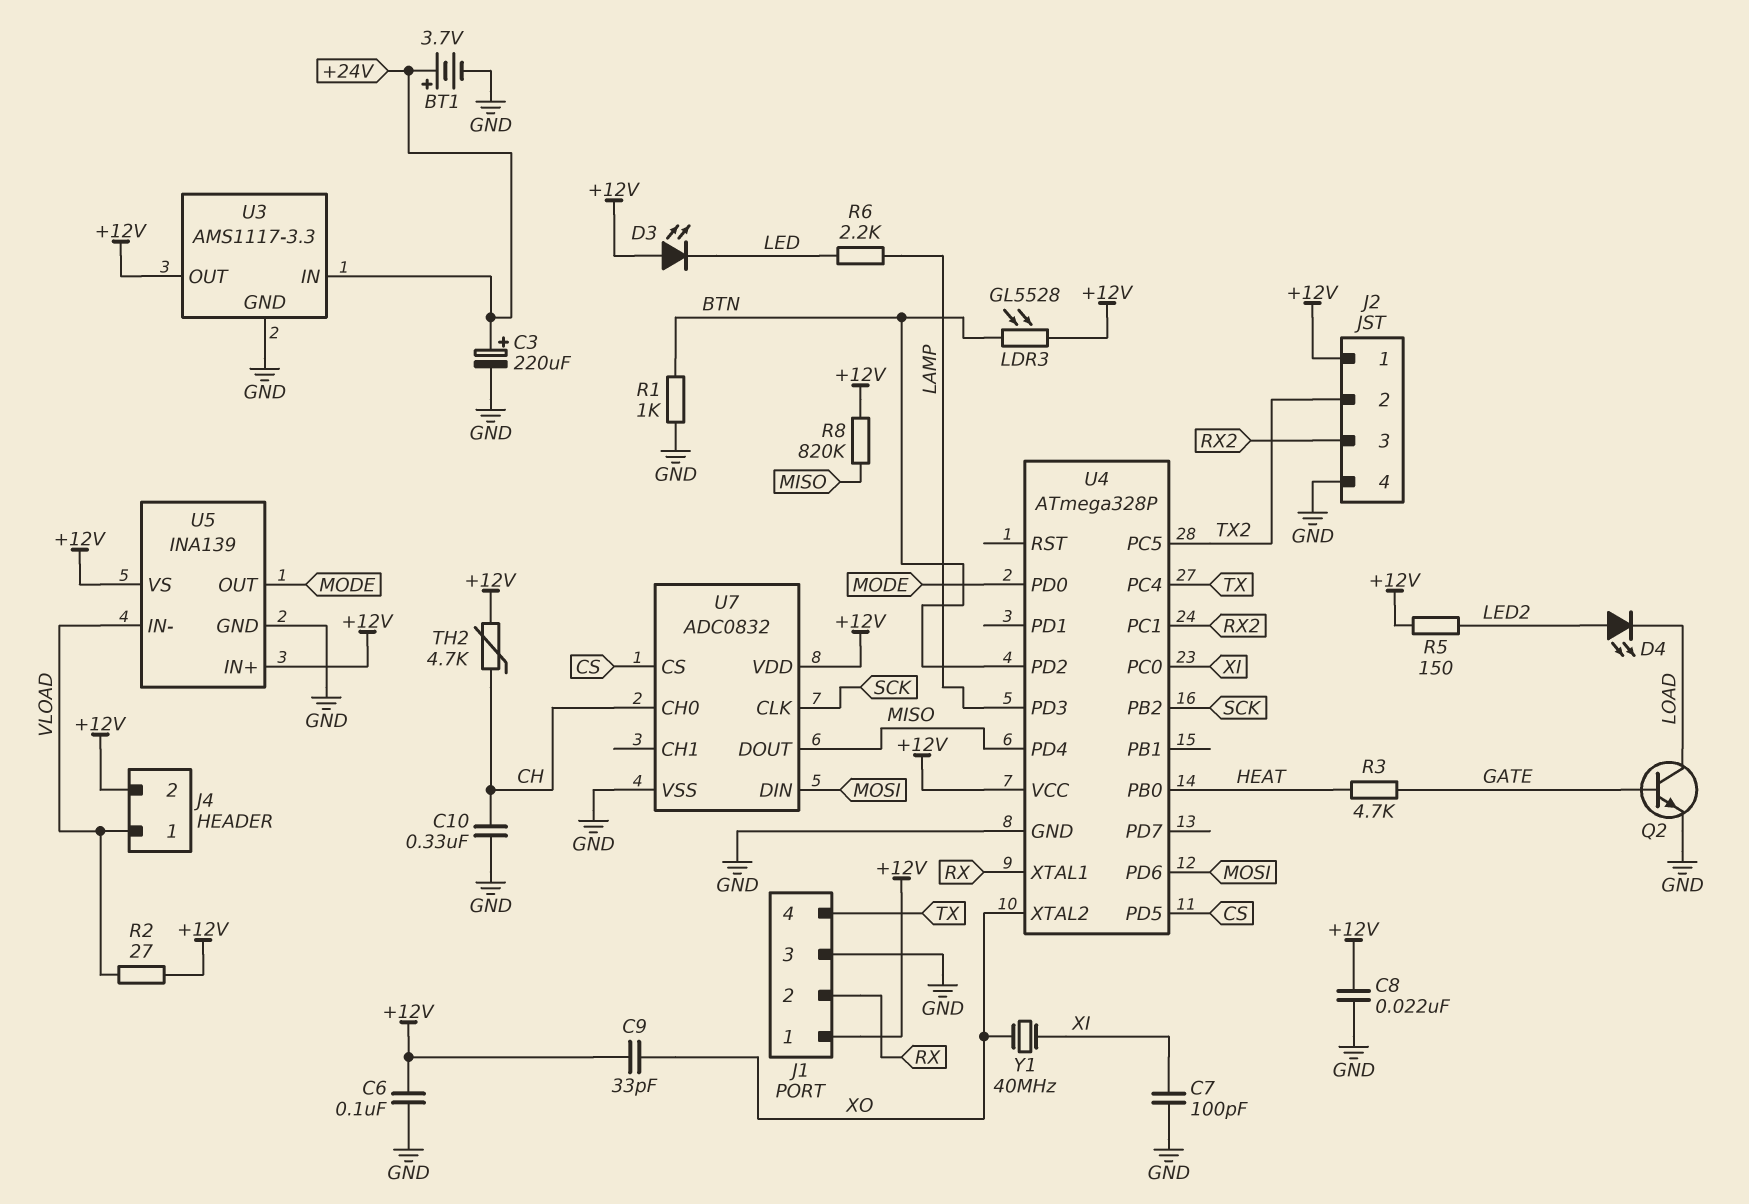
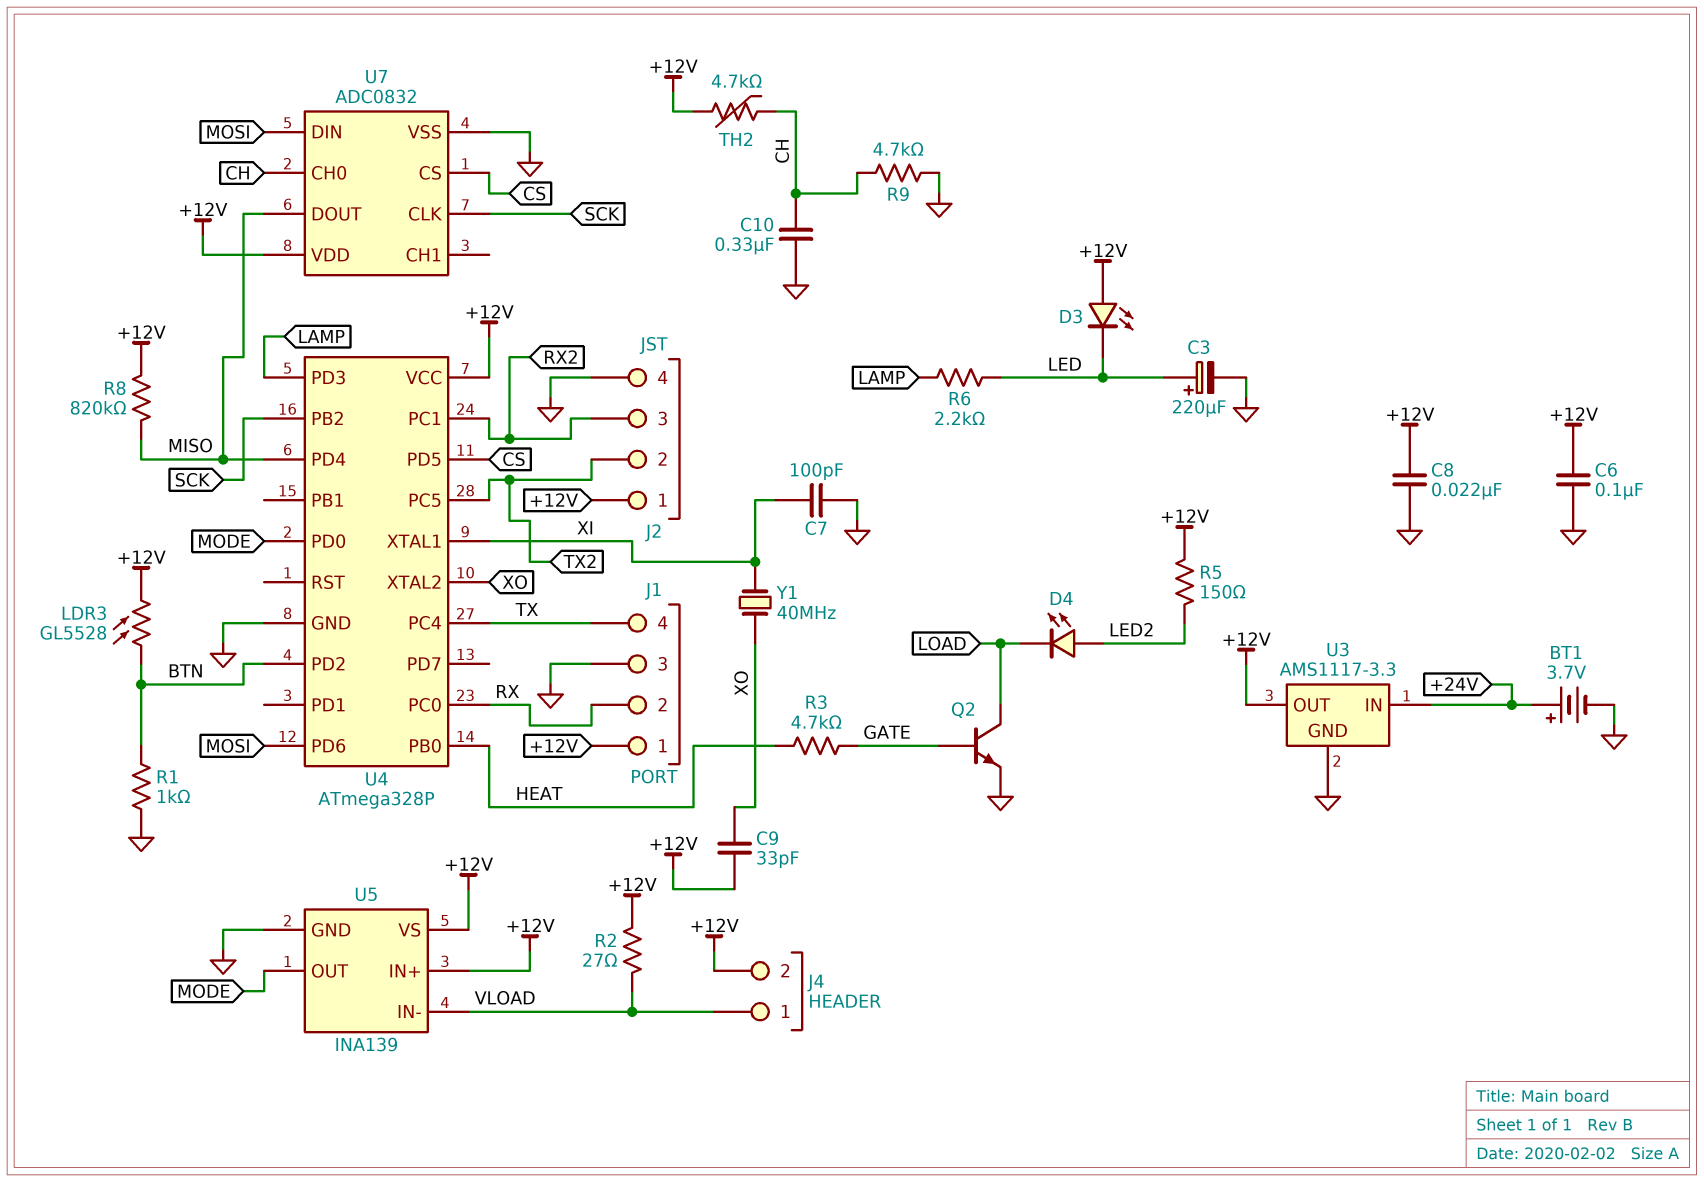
C3: 220uF (plus +24V, minus GND) -> 220uF (plus LED, minus GND)
R9: none -> 4.7k (CH, GND)
U4 pin PC0: XI -> RX
U4 pin XTAL1: RX -> XI

